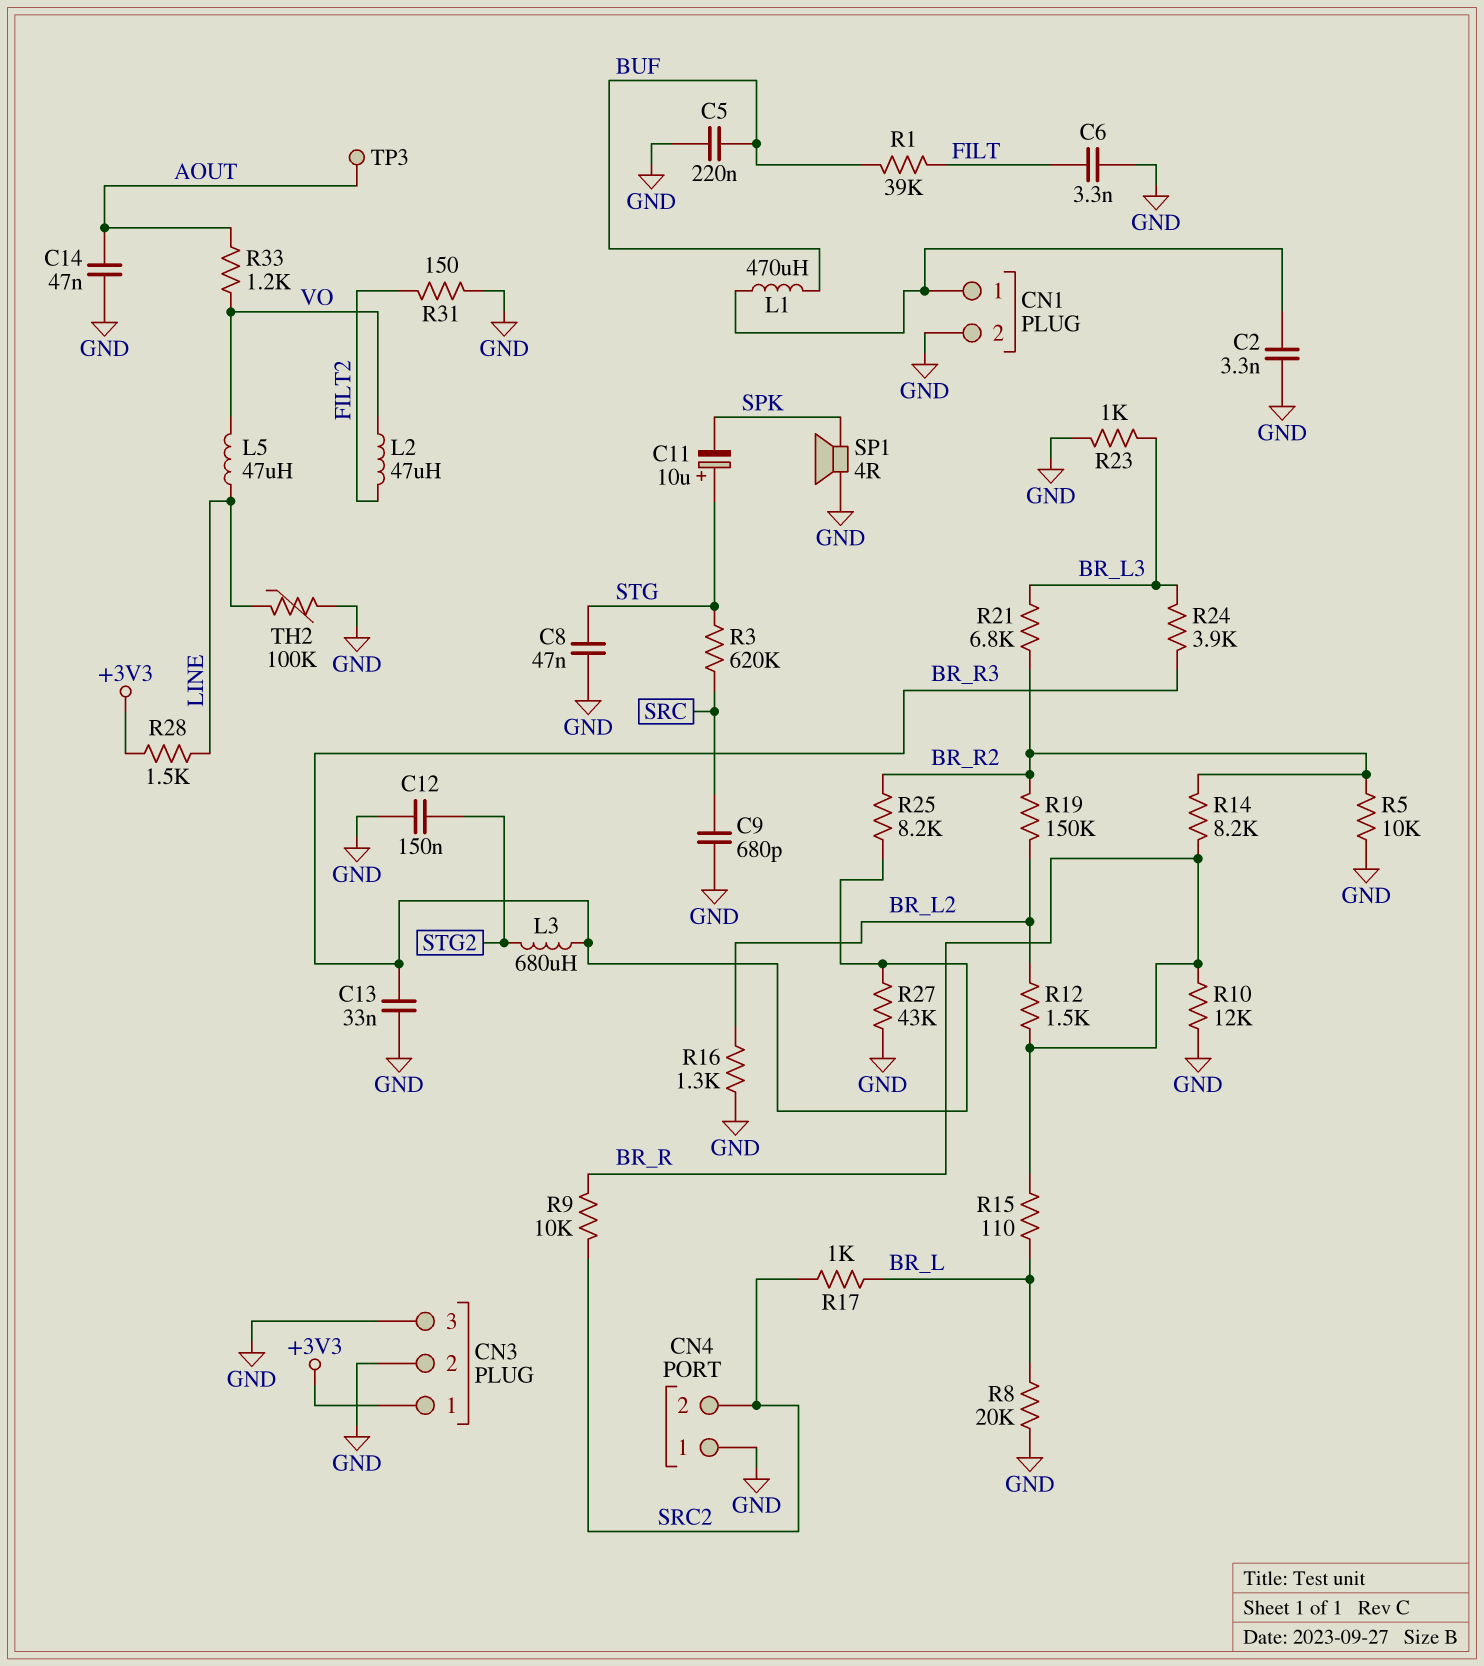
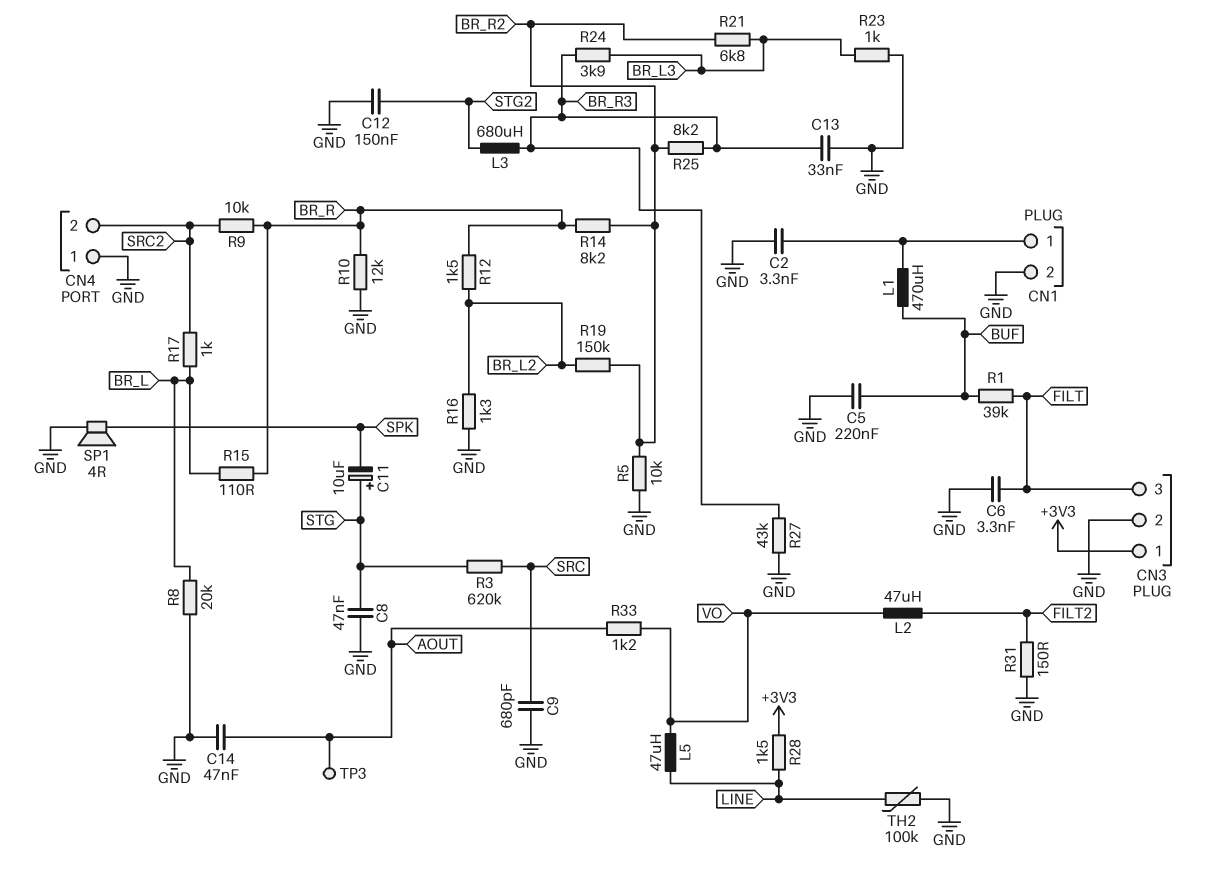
CN3 pin 3: GND -> FILT

